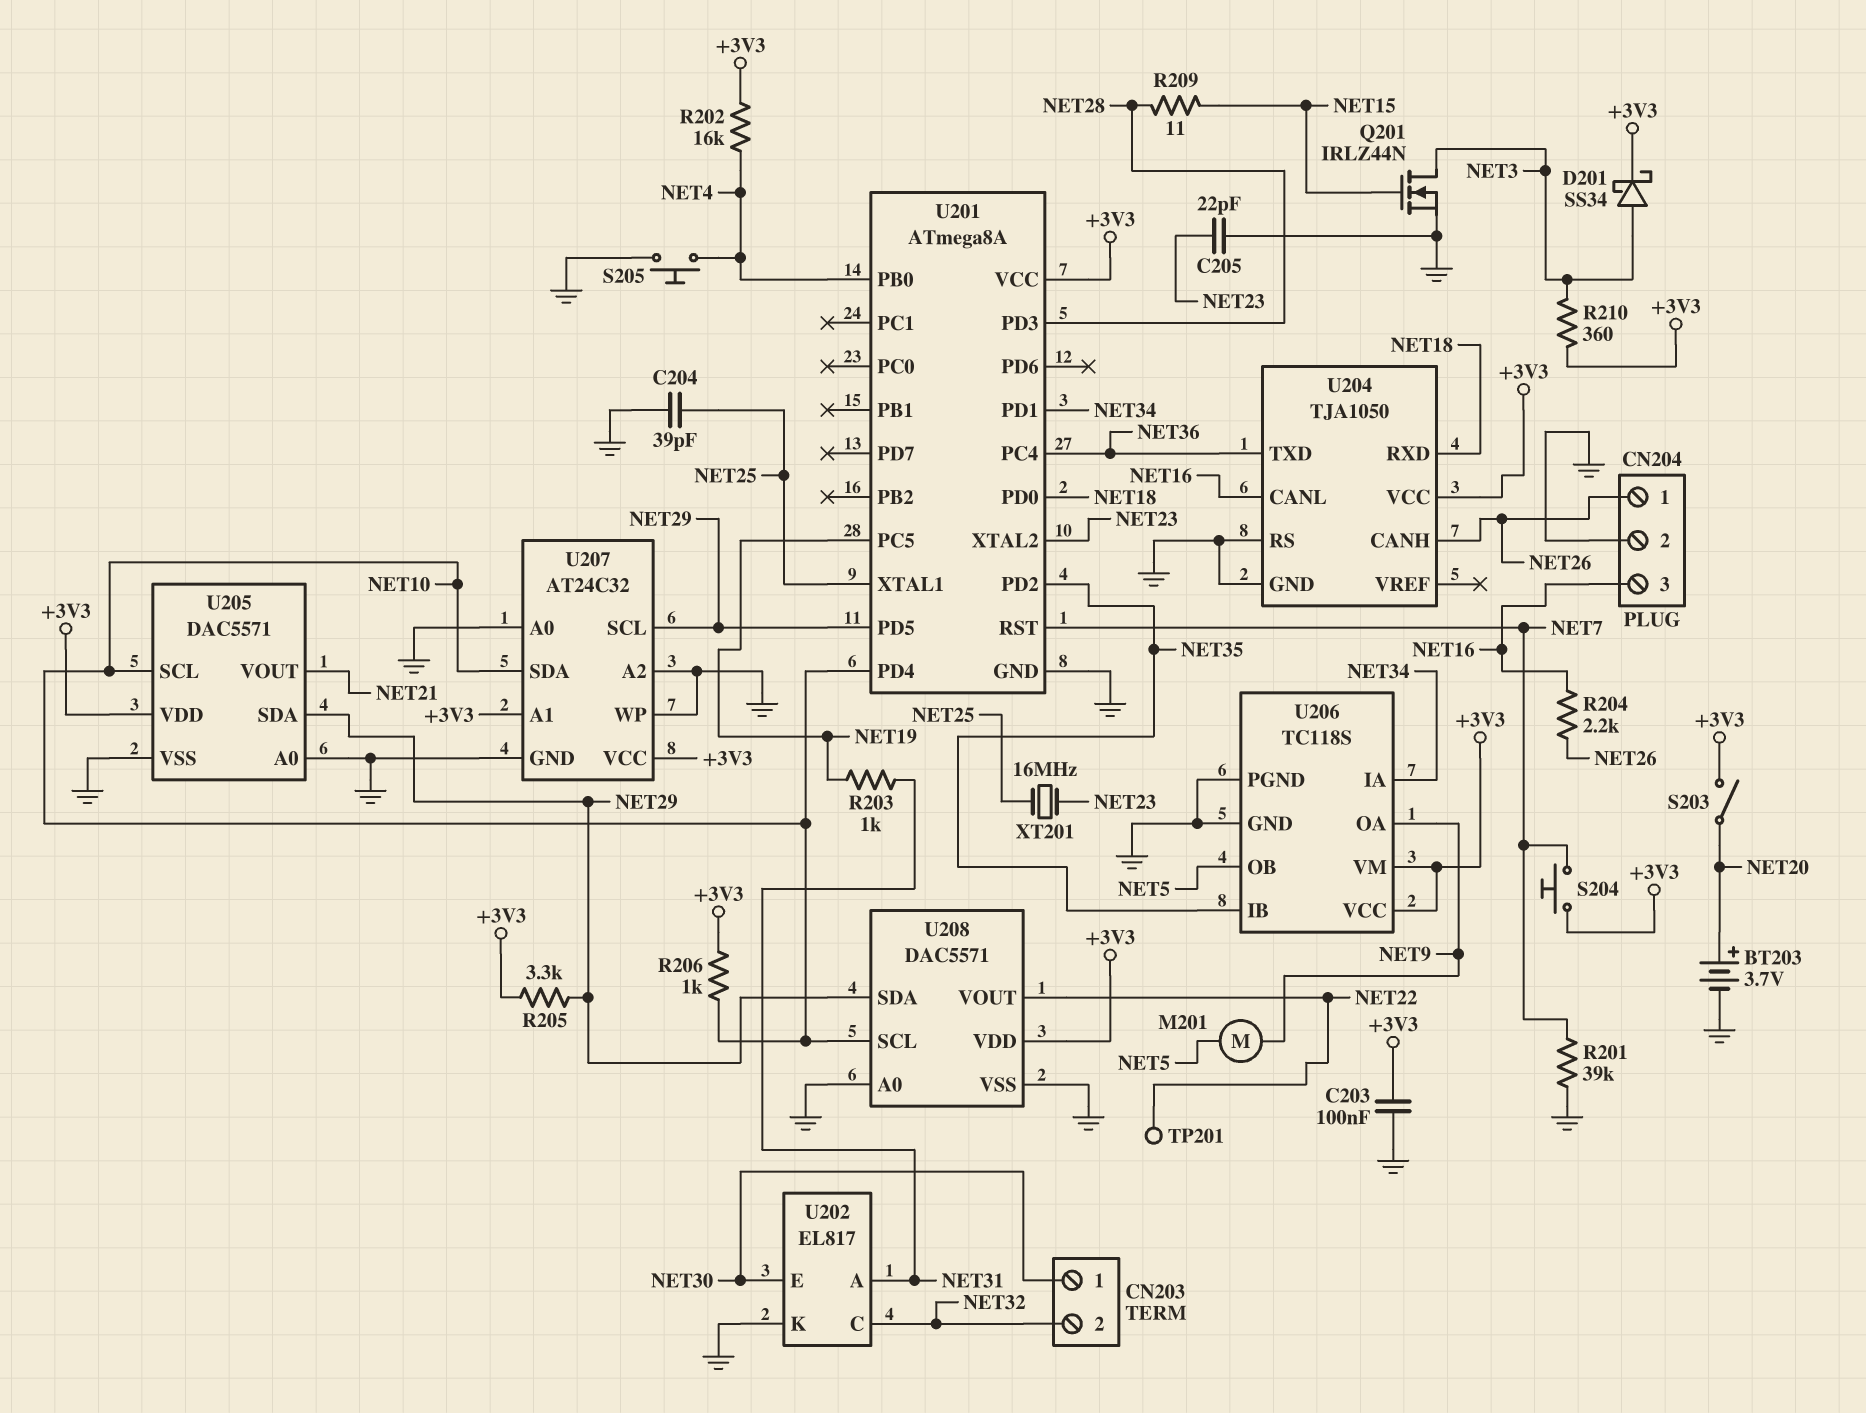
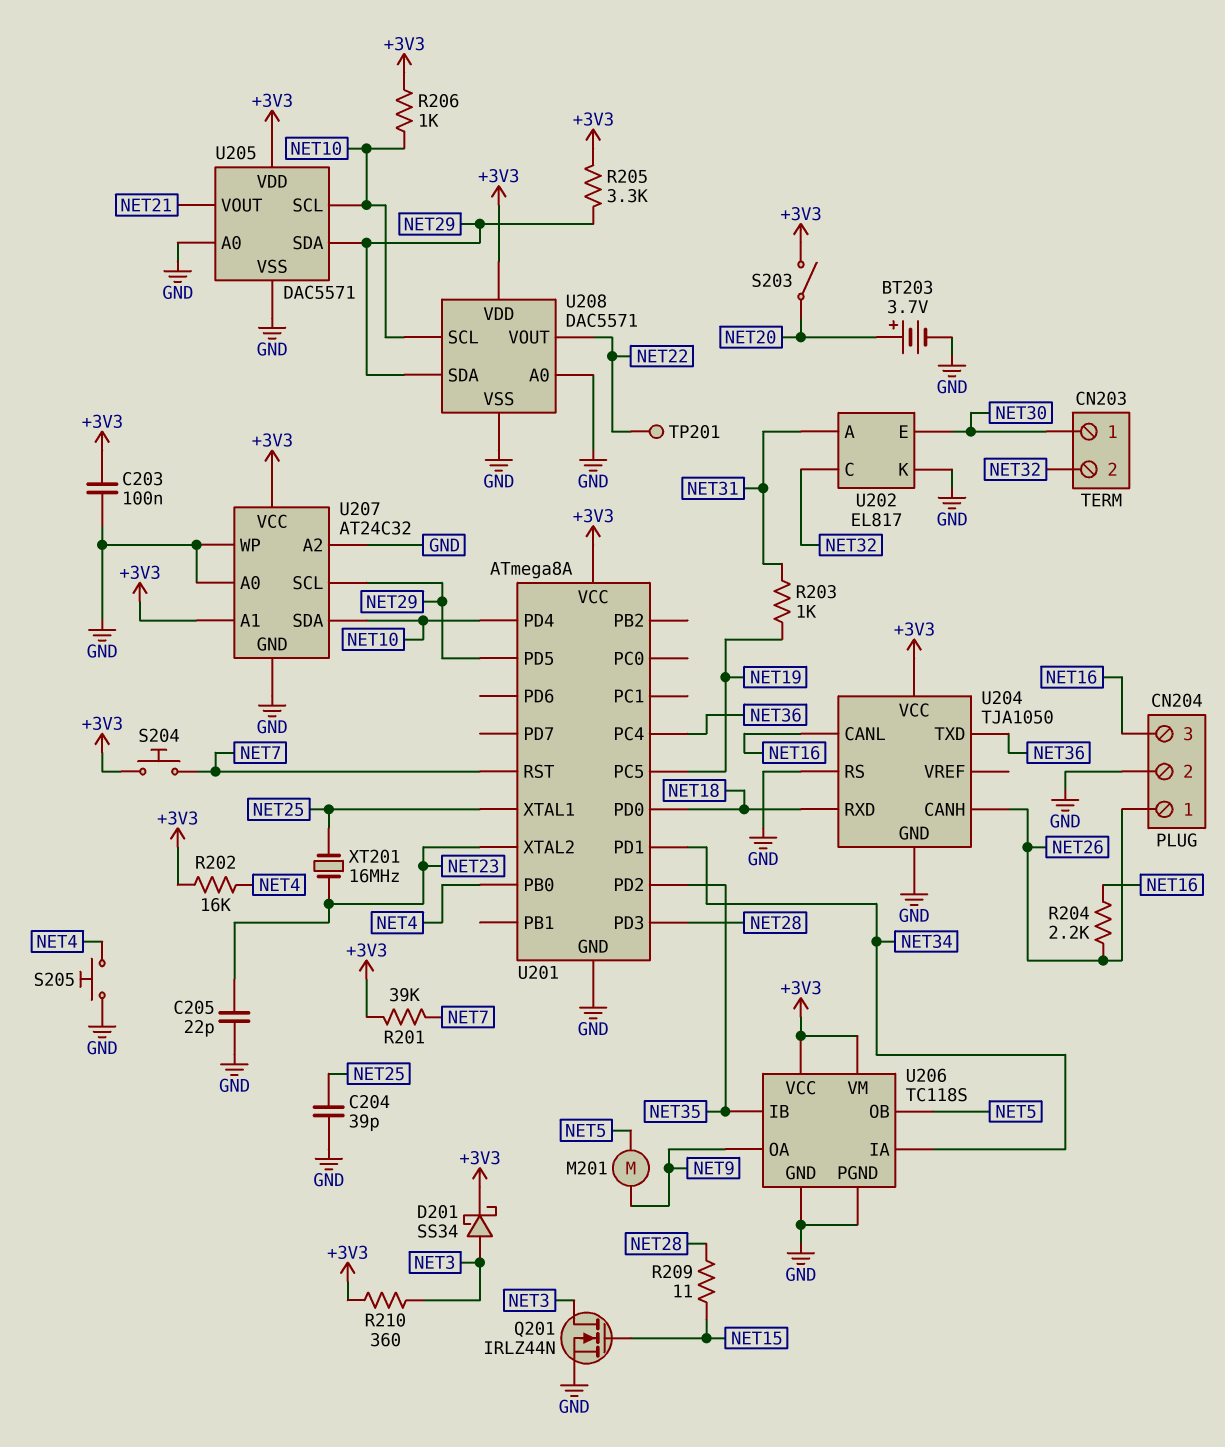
R201: 39k (GND, NET7) -> 39k (+3V3, NET7)

